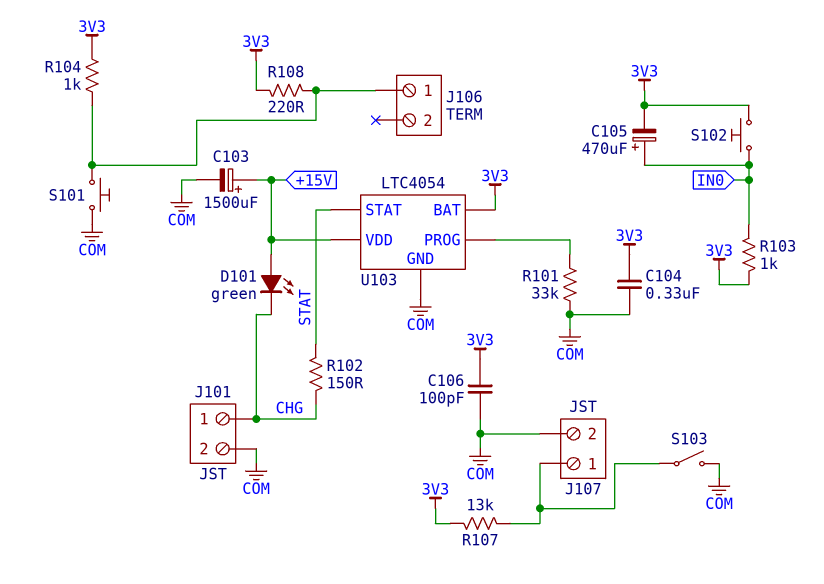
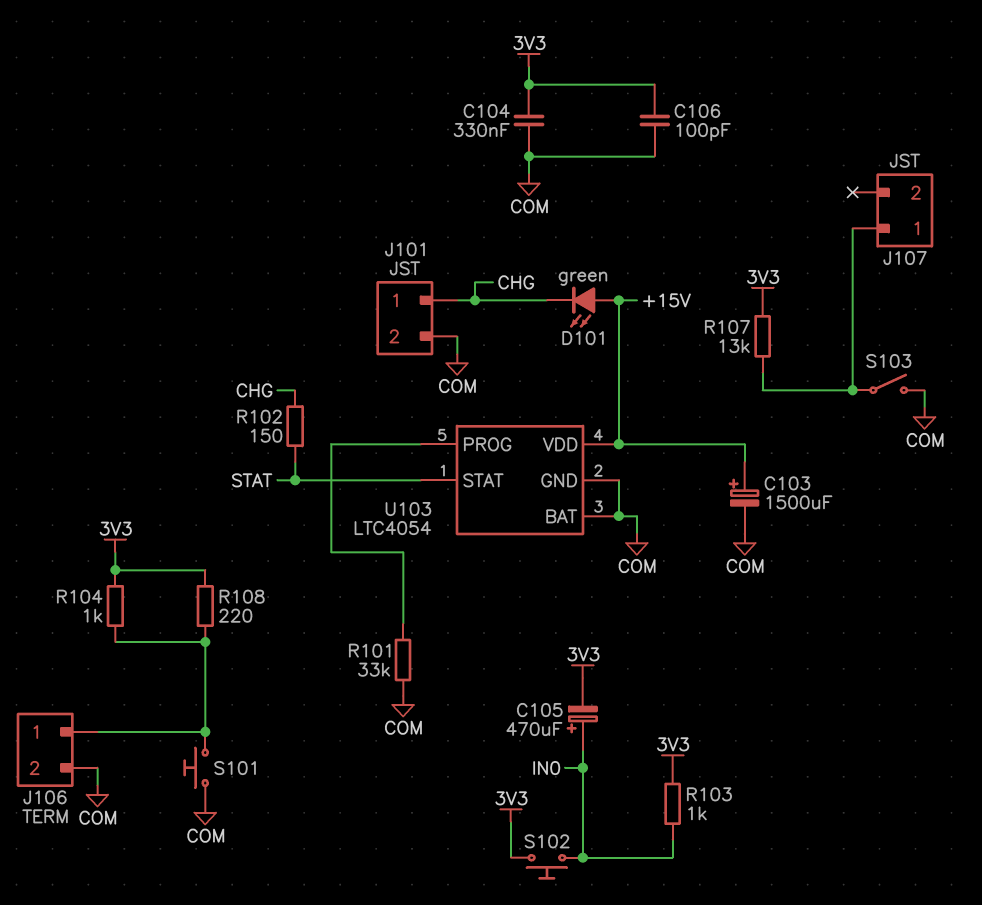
J106 pin 2: none -> COM
J107 pin 2: COM -> none
U103 pin BAT: 3V3 -> COM

